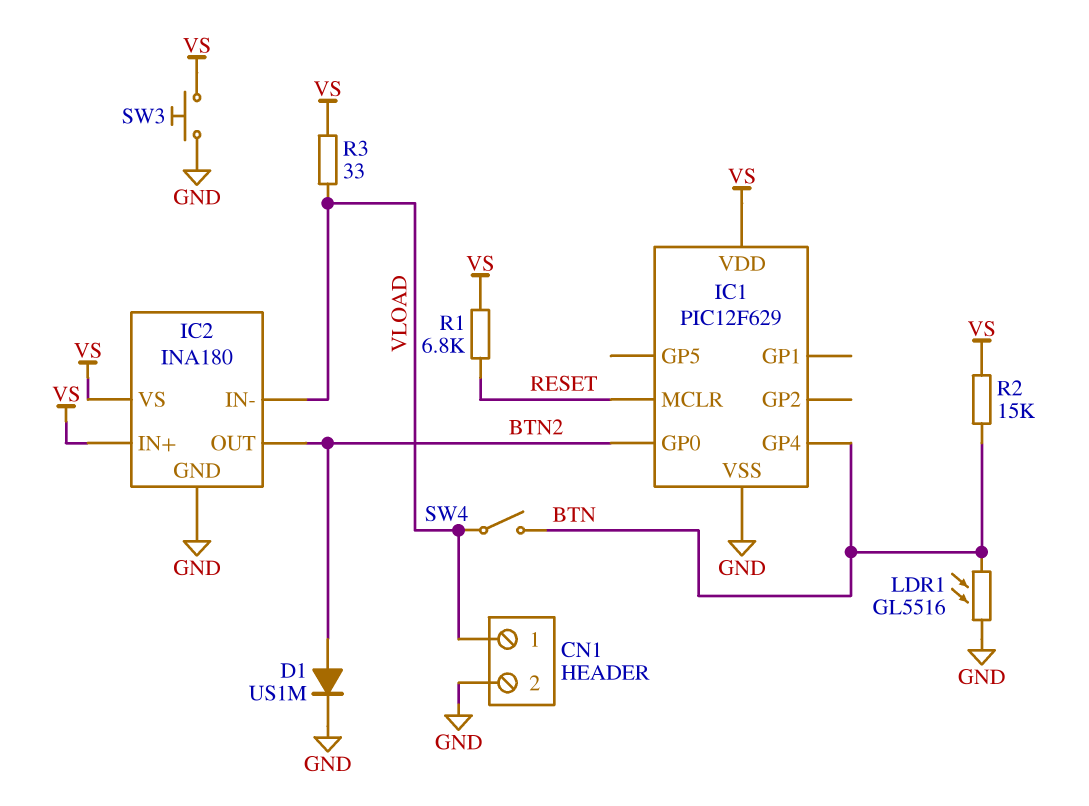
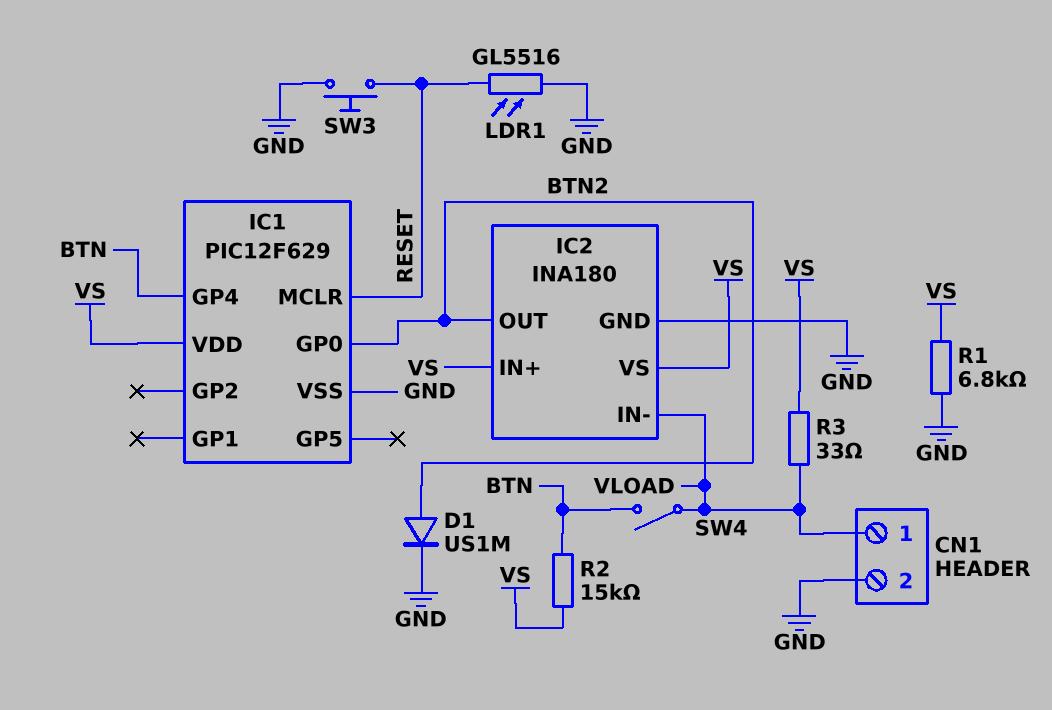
LDR1: GL5516 (BTN, GND) -> GL5516 (GND, RESET)
R1: 6.8k (RESET, VS) -> 6.8k (GND, VS)
SW3: button (GND, VS) -> button (GND, RESET)

